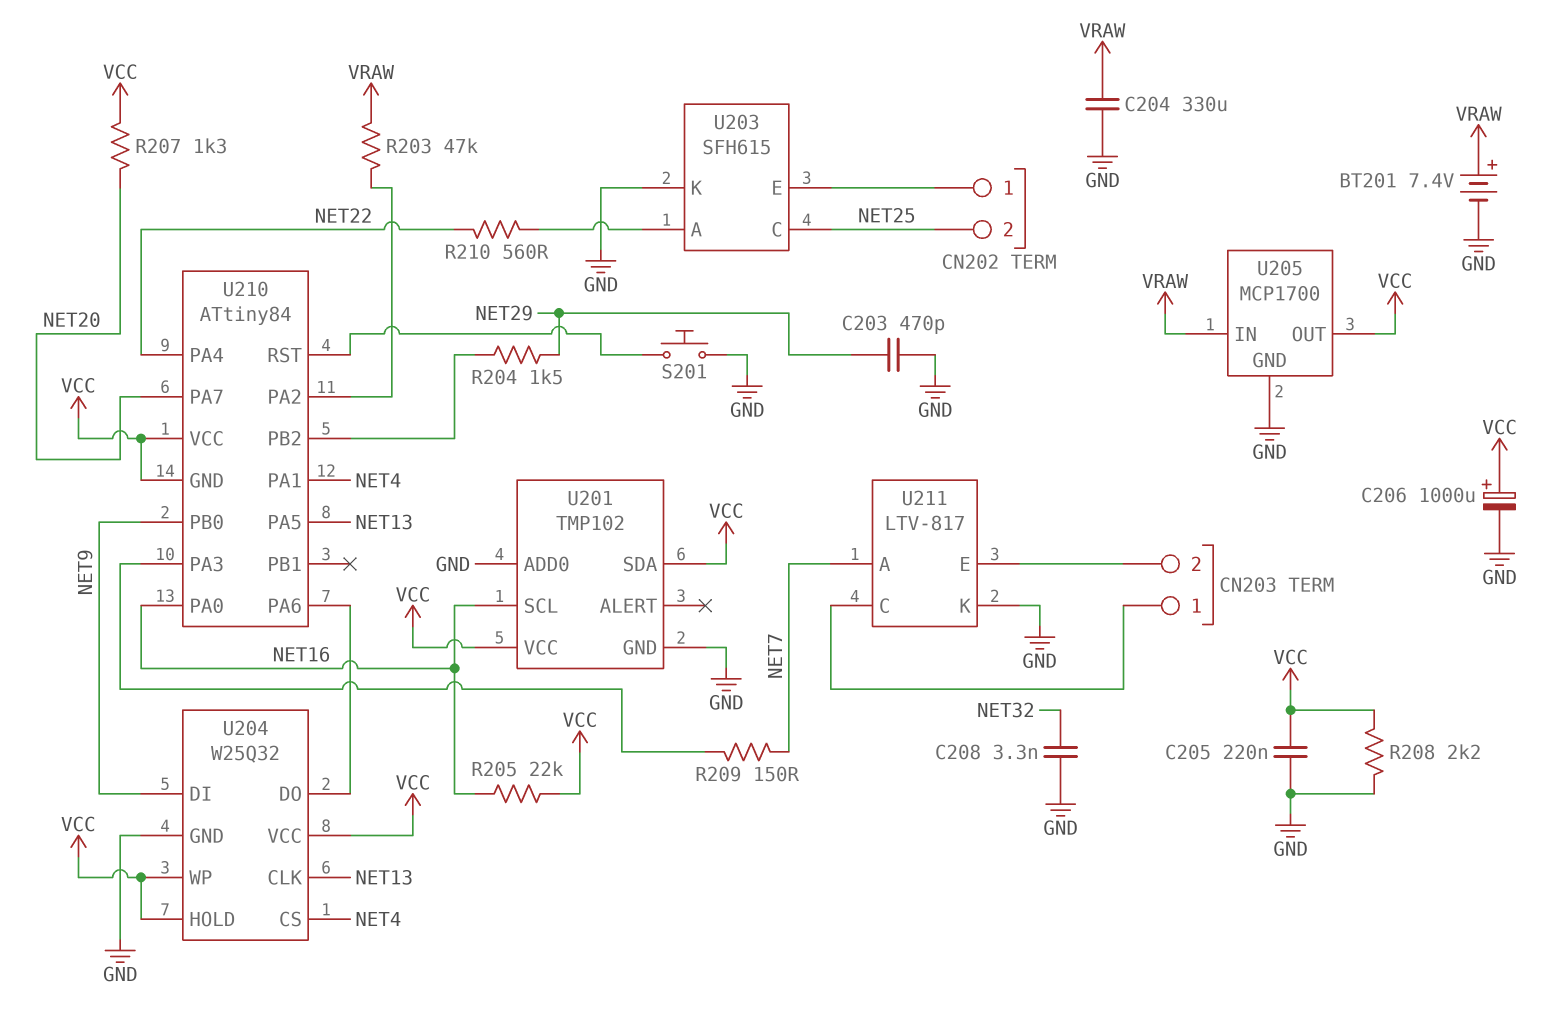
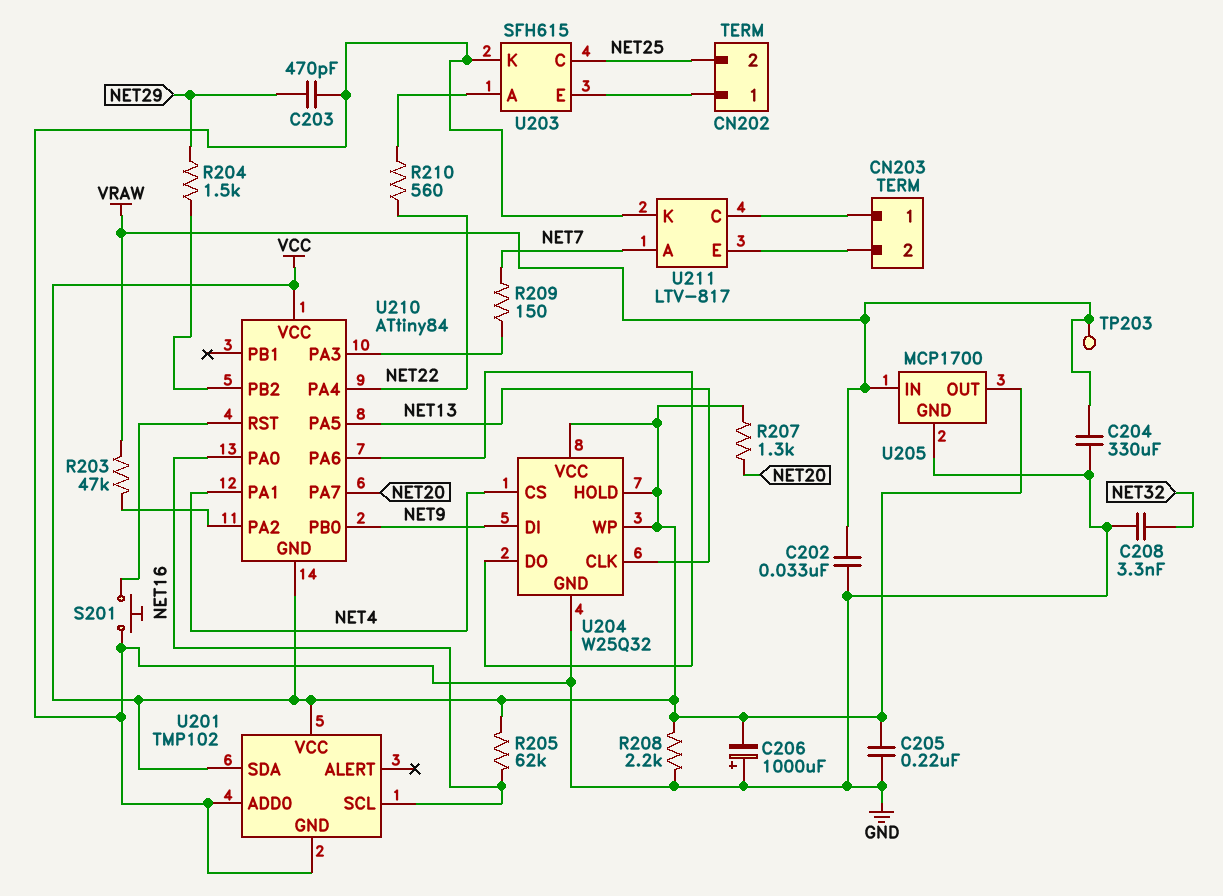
BT201: 7.4V (plus VRAW, minus GND) -> none
C202: none -> 33nF (GND, VRAW)
C206: 1000uF (plus VCC, minus GND) -> 1000uF (plus GND, minus VCC)
R205: 22k (NET16, VCC) -> 62k (NET16, VCC)
TP203: none -> test point (VRAW)

